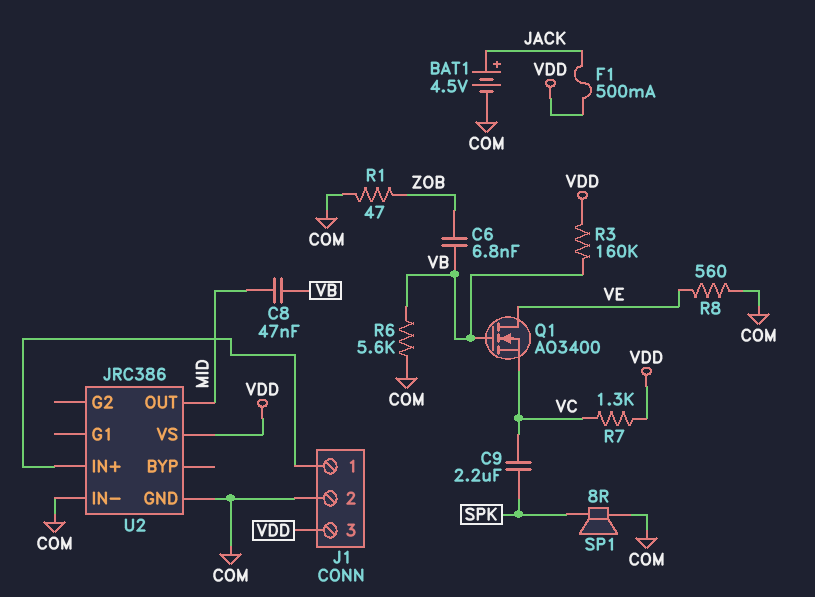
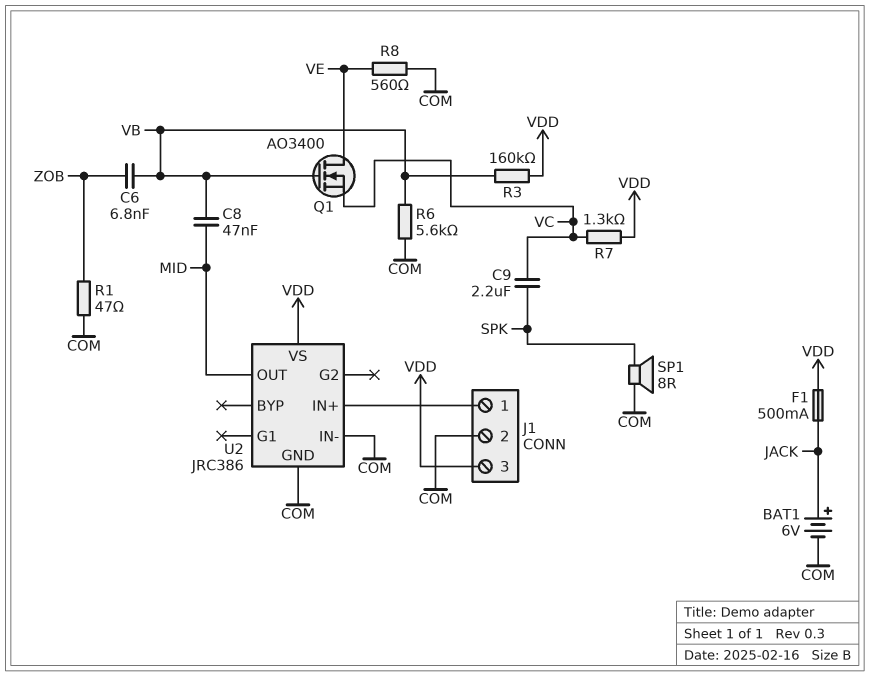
BAT1: 4.5V (plus JACK, minus COM) -> 6V (plus JACK, minus COM)

